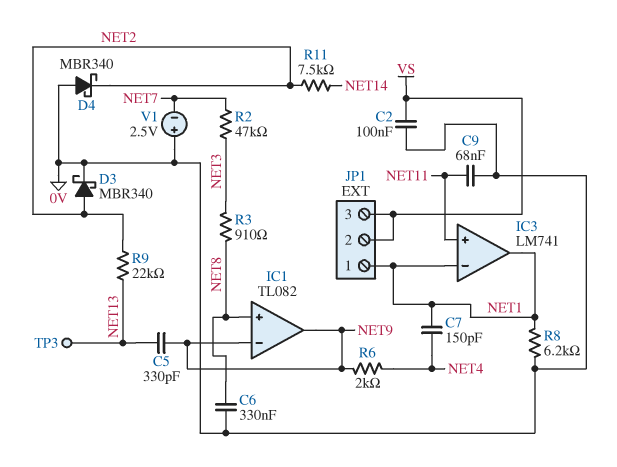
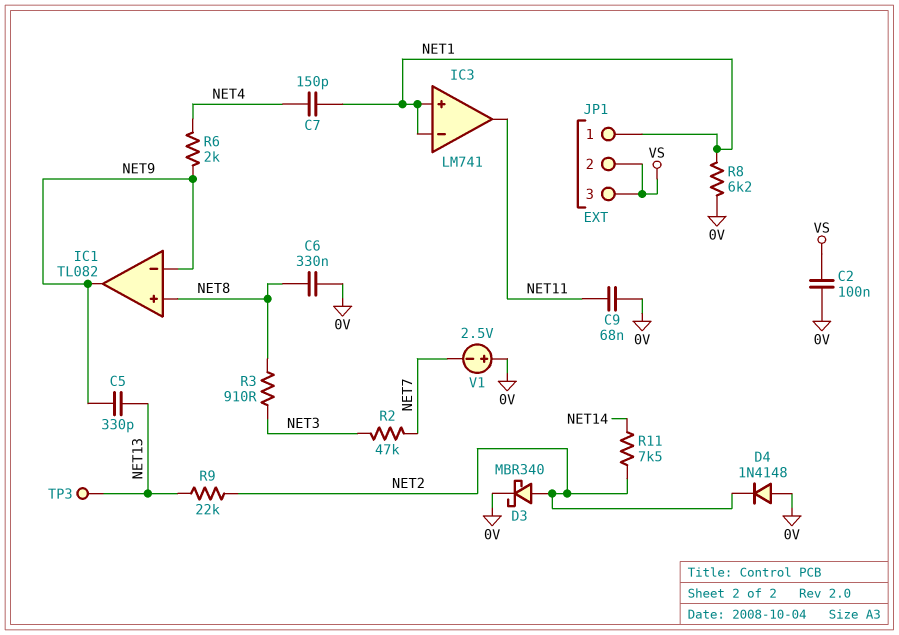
D4: schottky MBR340 (A 0V, K NET2) -> diode 1N4148 (A 0V, K NET2)
IC3 pin in+: NET11 -> NET1
IC3 pin out: NET1 -> NET11

